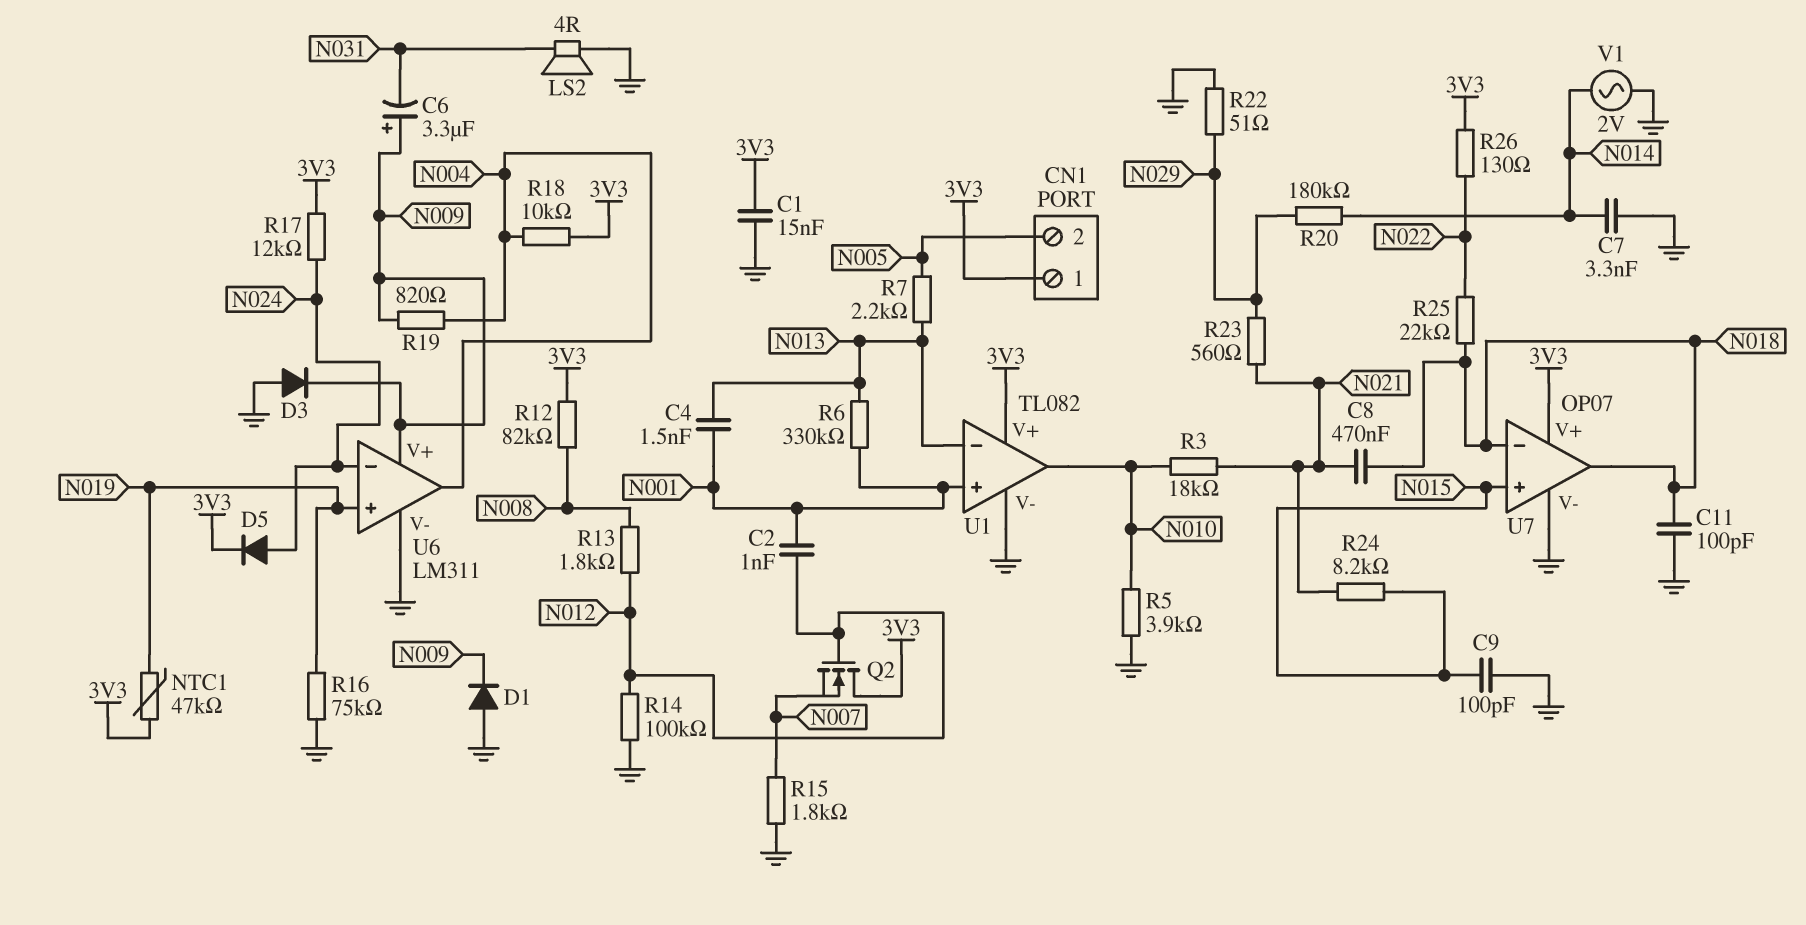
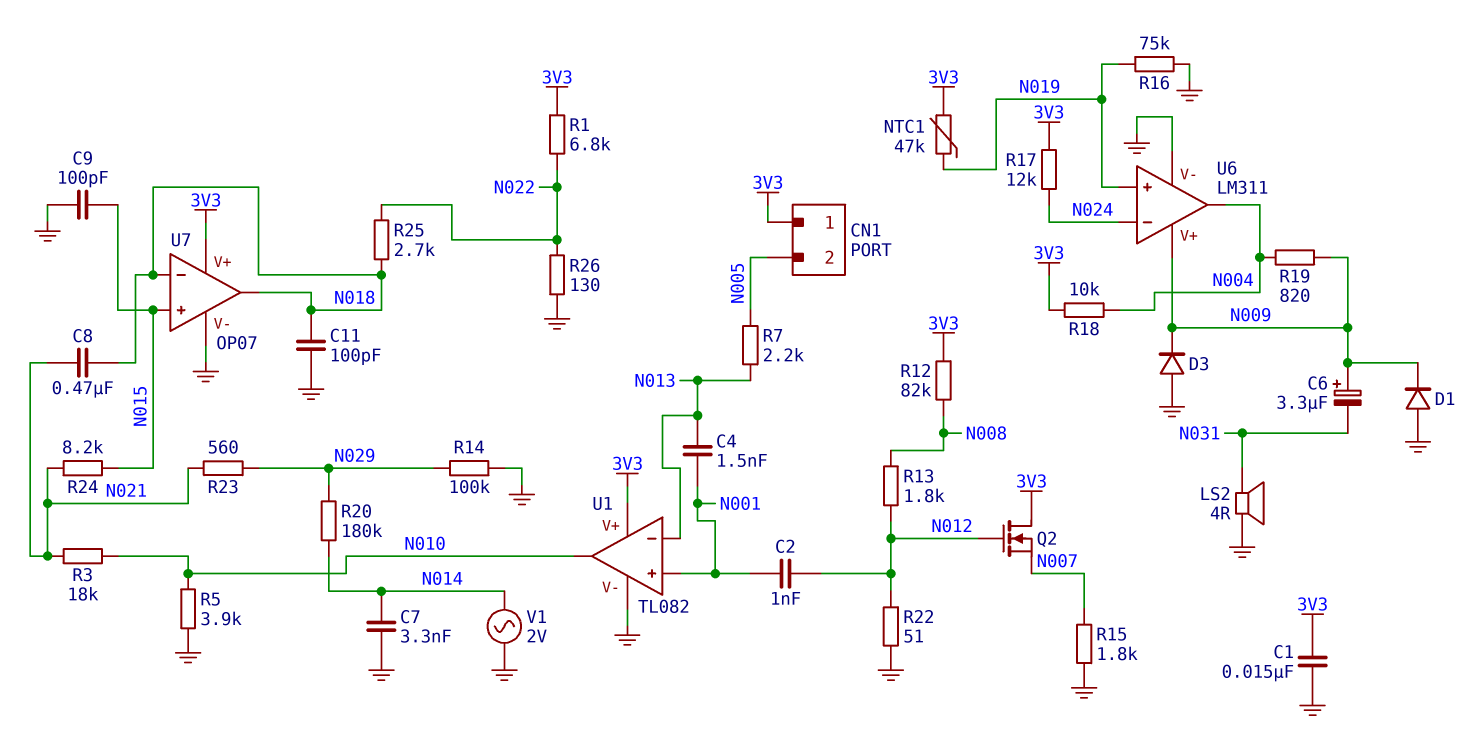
D5: diode (A N024, K 3V3) -> none
R1: none -> 6.8k (3V3, N022)
R6: 330k (N001, N013) -> none
R14: 100k (GND, N012) -> 100k (GND, N029)
R22: 51 (GND, N029) -> 51 (GND, N012)
R25: 22k (N018, N022) -> 2.7k (N018, N022)
R26: 130 (3V3, N022) -> 130 (GND, N022)

